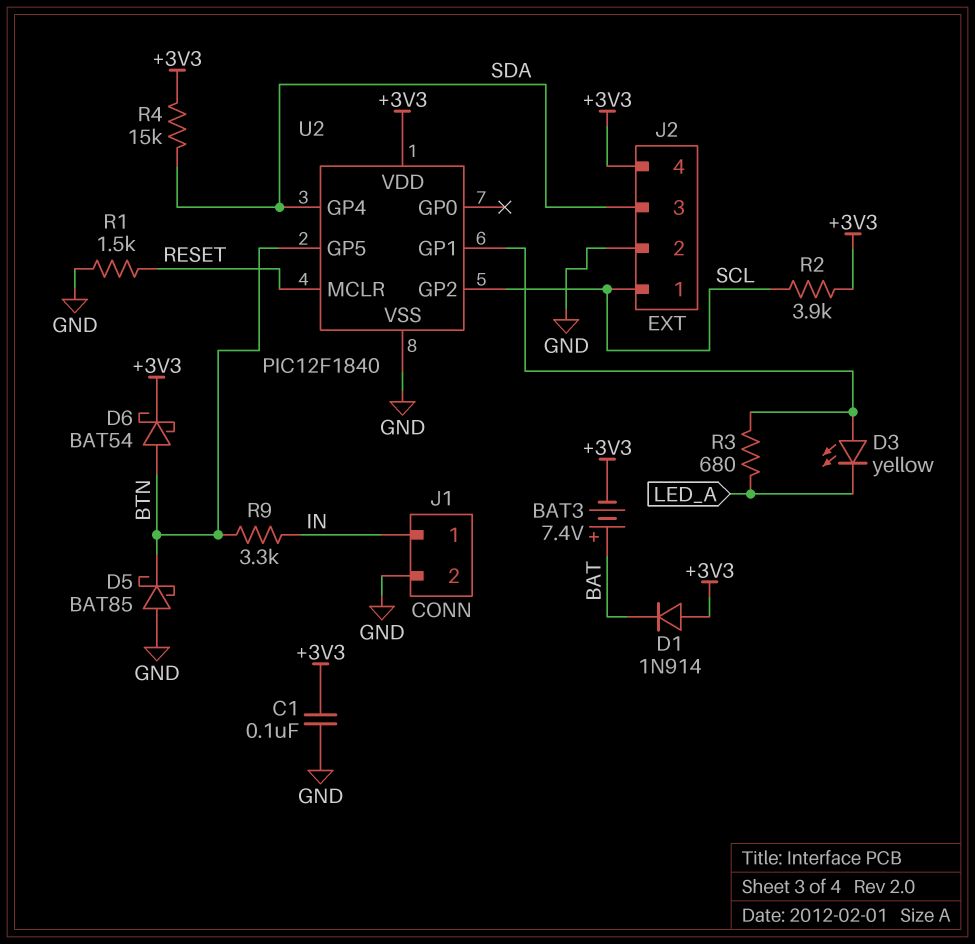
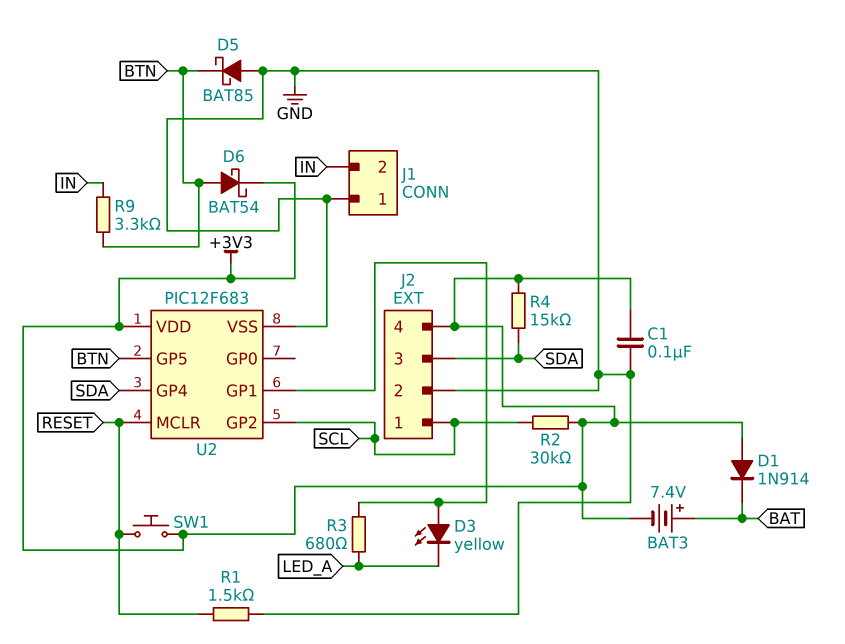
J1 pin 1: IN -> GND
J1 pin 2: GND -> IN
R2: 3.9k (+3V3, SCL) -> 30k (+3V3, SCL)
SW1: none -> button (+3V3, RESET)
U2: PIC12F1840 -> PIC12F683

